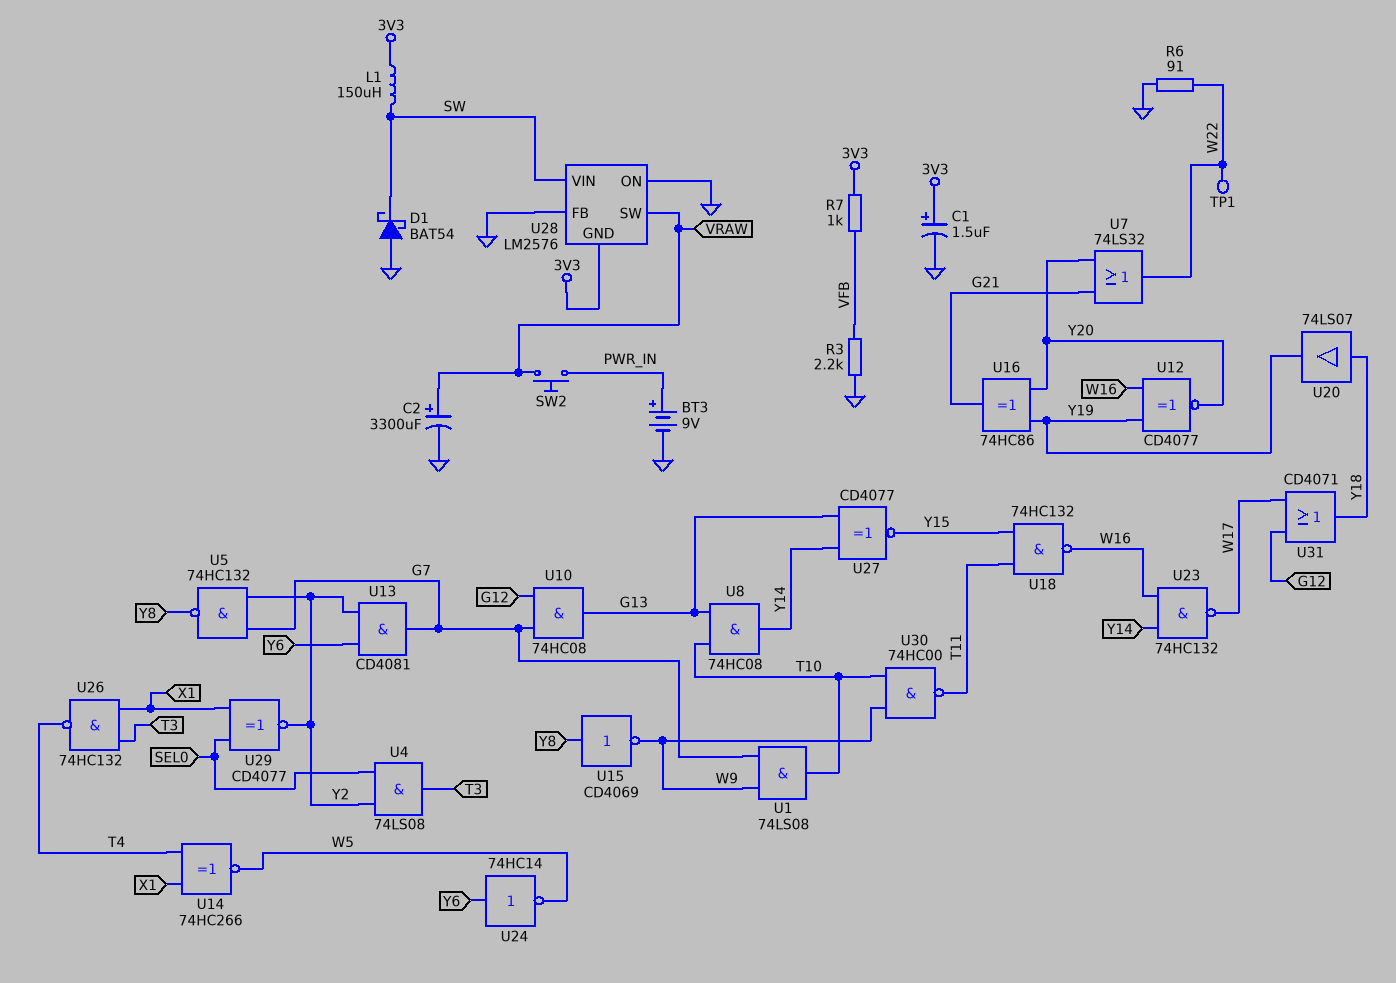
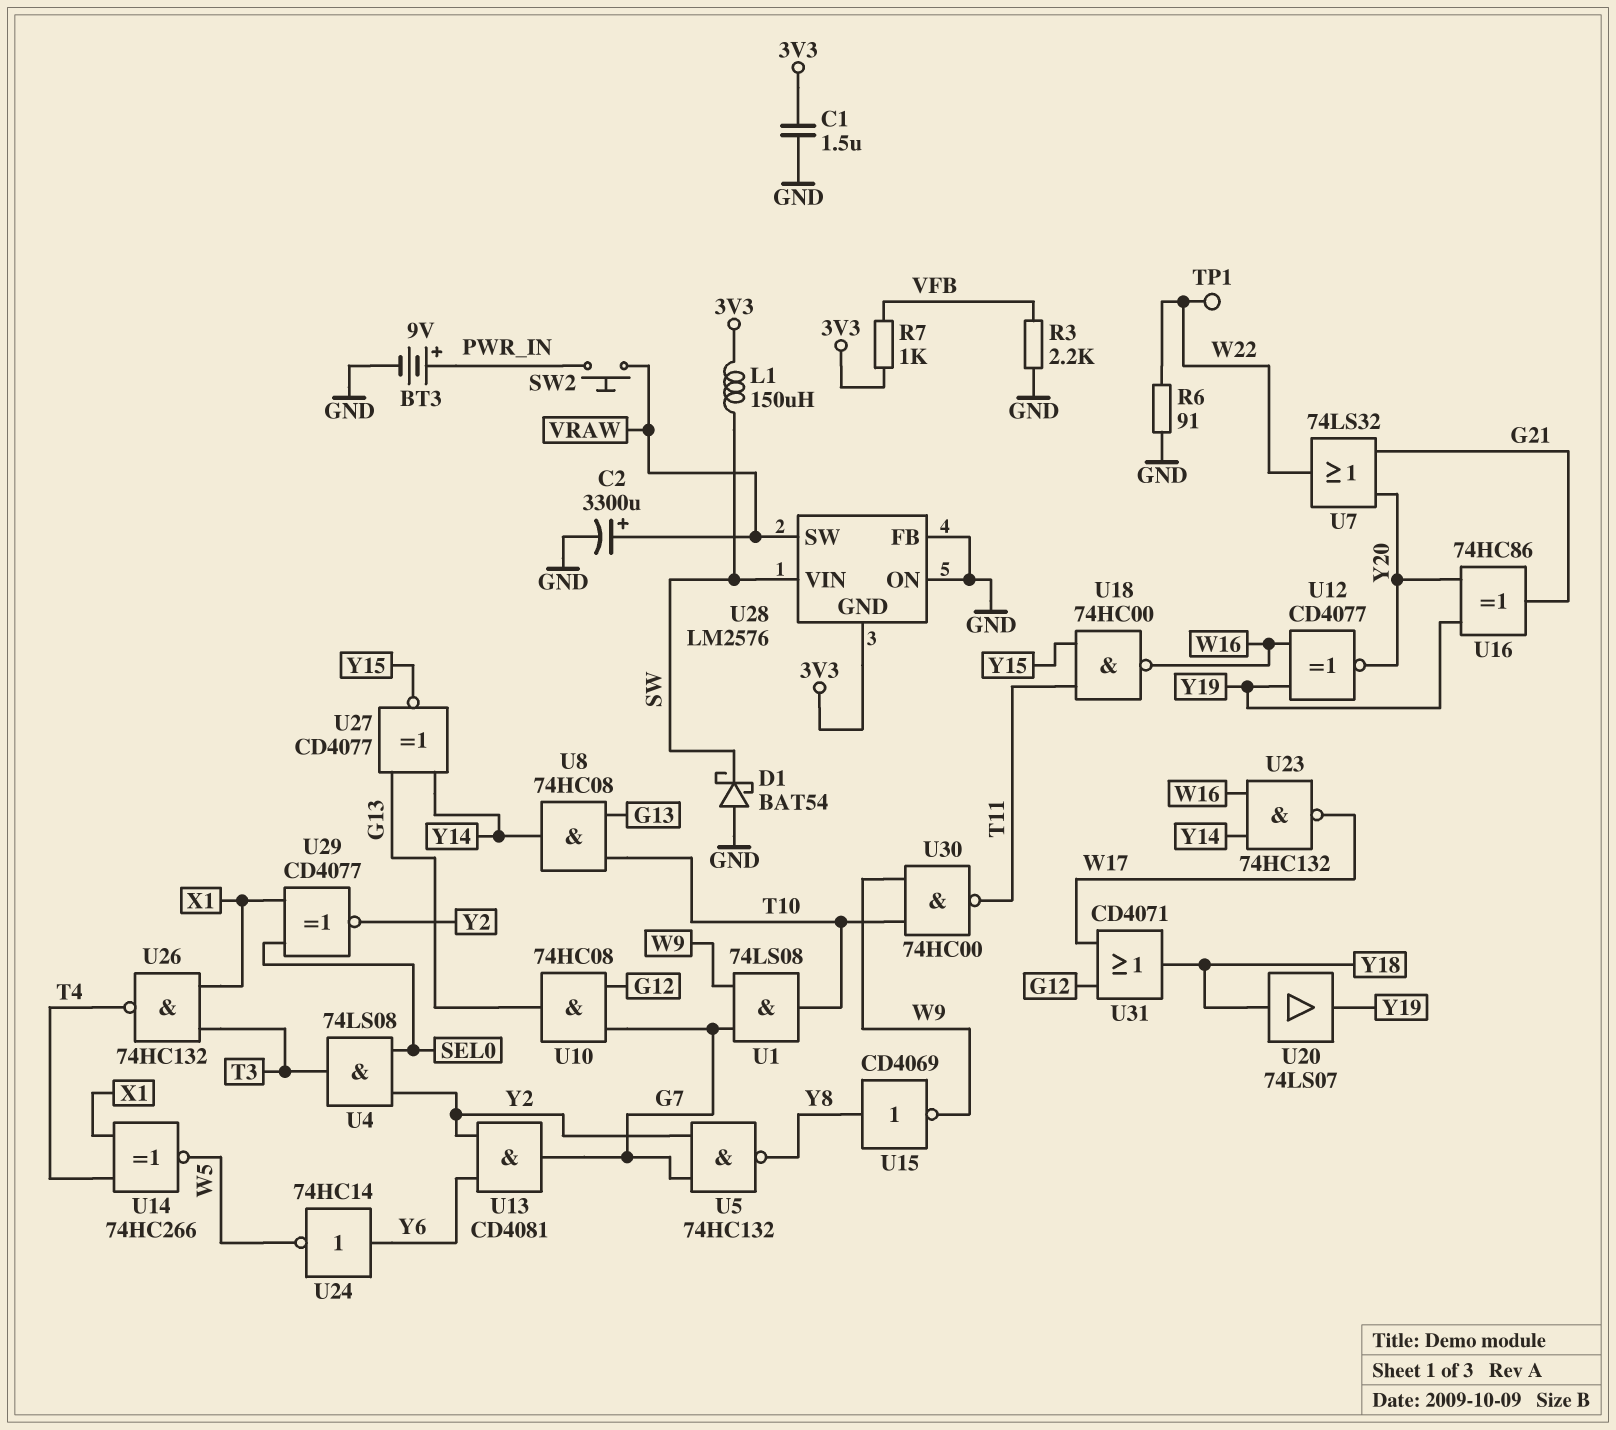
C1: 1.5uF (plus 3V3, minus GND) -> 1.5uF (3V3, GND)
U18: NAND 74HC132 (in T11, in Y15, out W16) -> NAND 74HC00 (in T11, in Y15, out W16)

